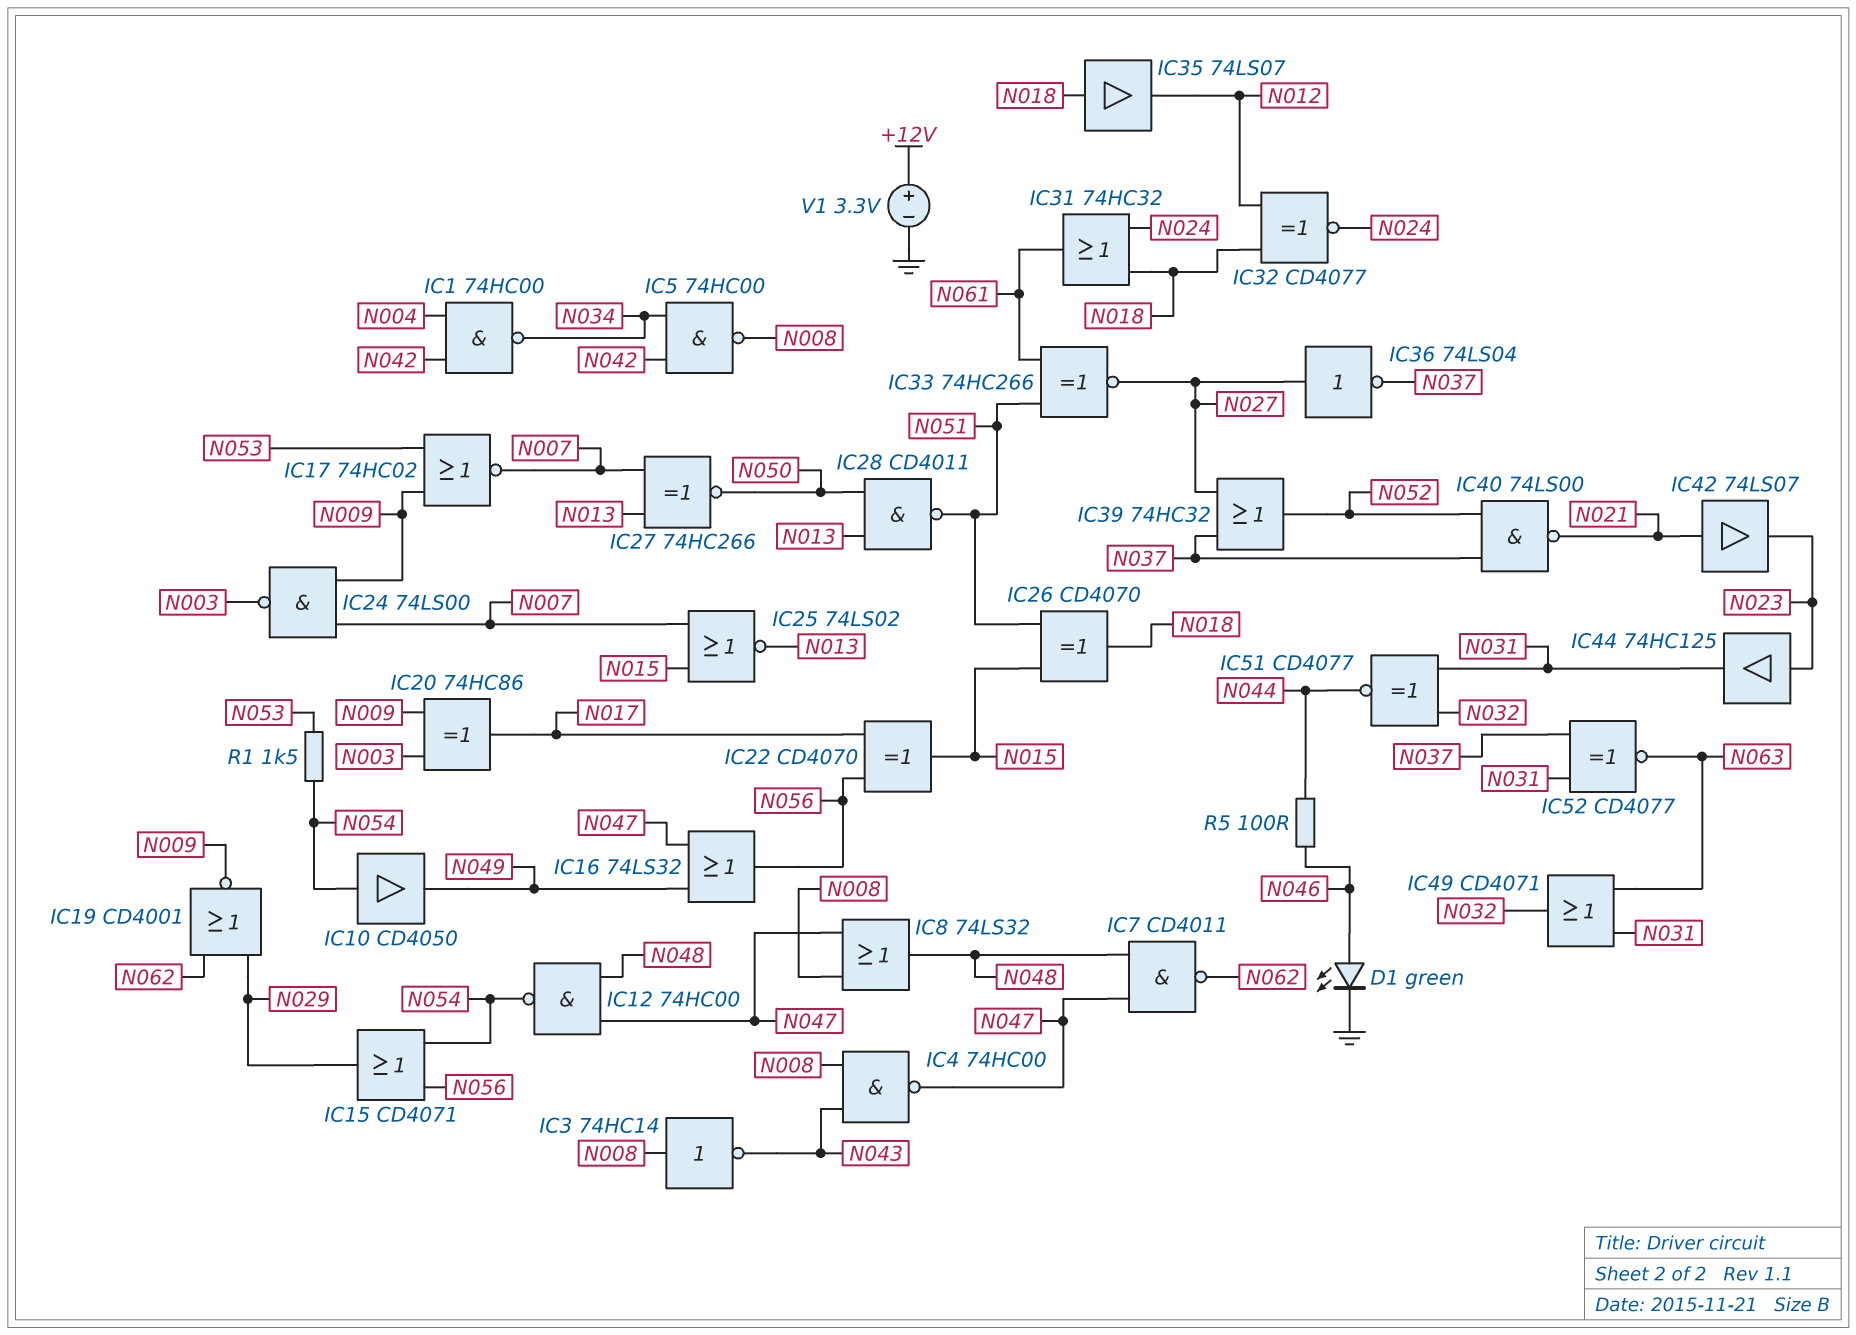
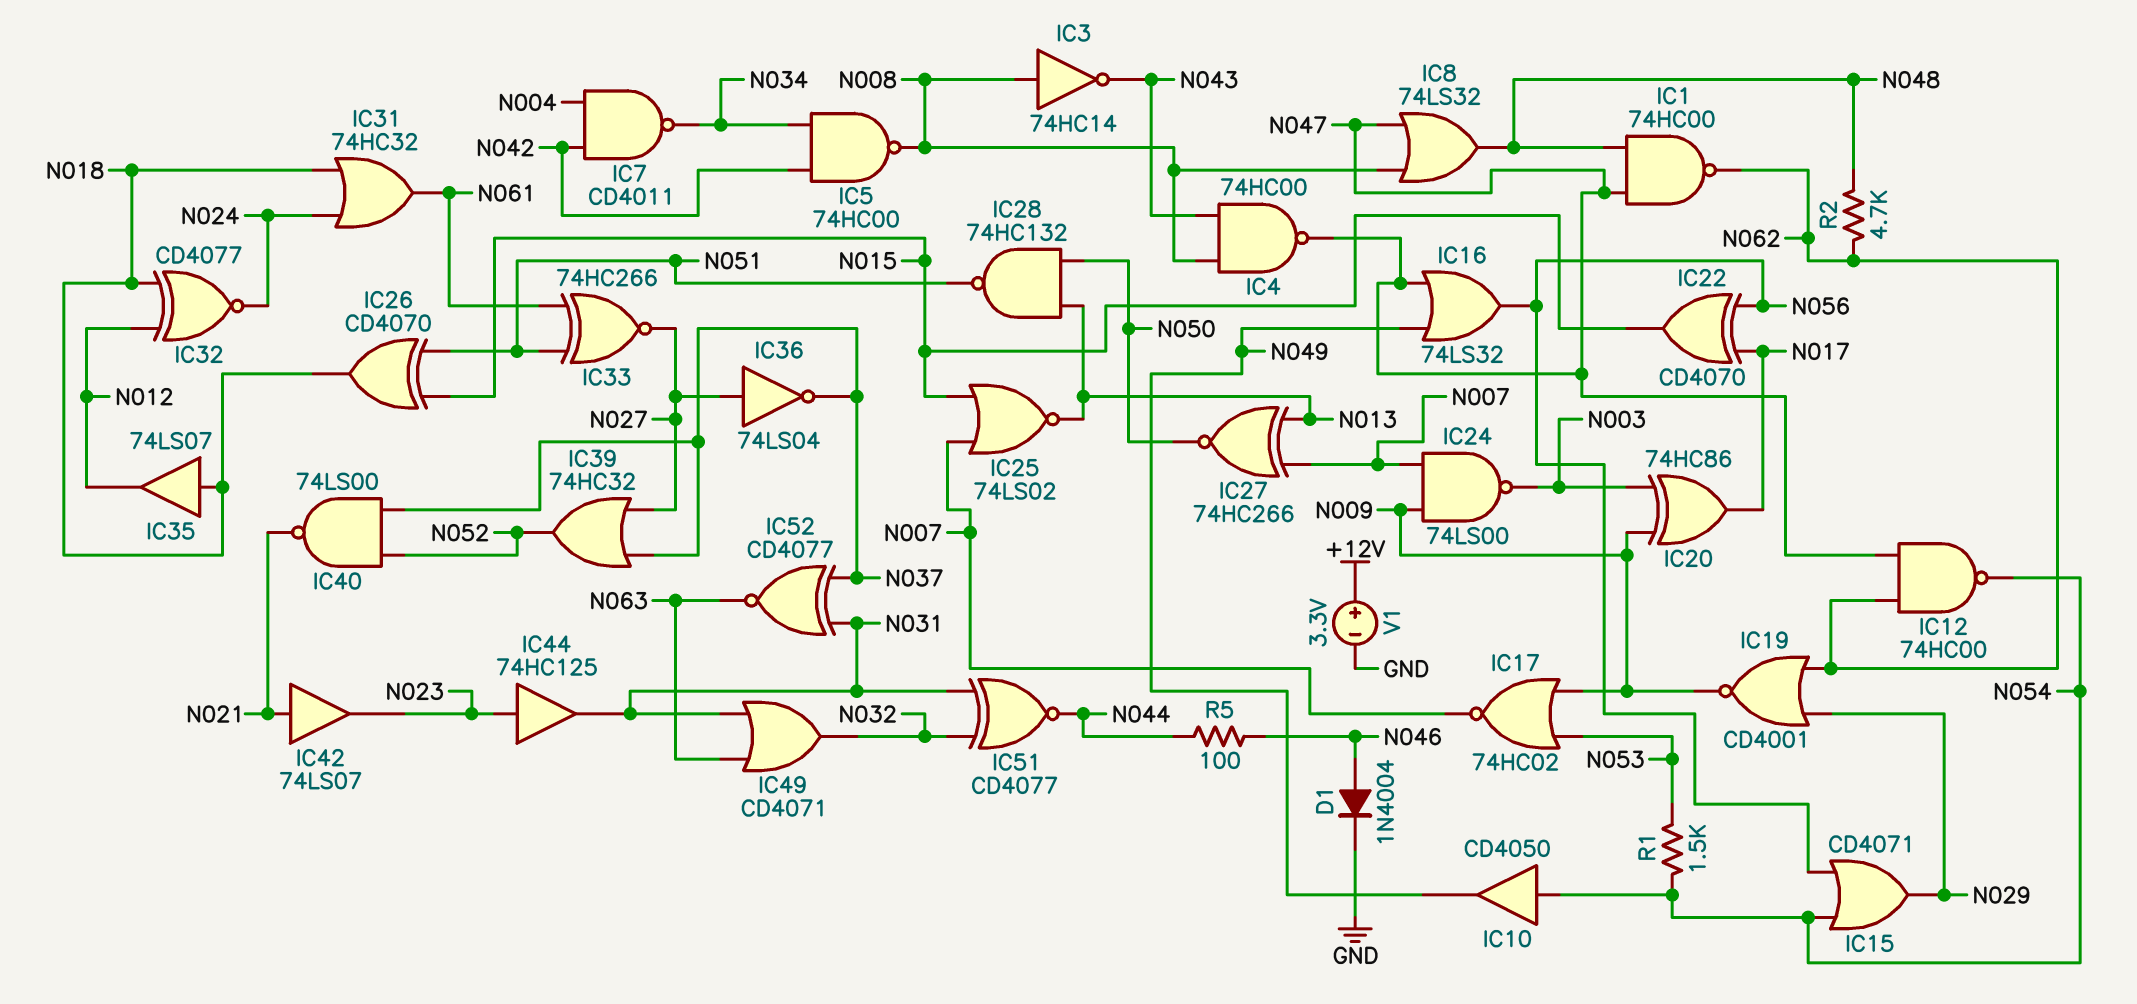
D1: LED green (A N046, K GND) -> diode 1N4004 (A N046, K GND)
IC1: NAND 74HC00 (in N004, in N042, out N034) -> NAND 74HC00 (in N047, in N048, out N062)
IC7: NAND CD4011 (in N047, in N048, out N062) -> NAND CD4011 (in N004, in N042, out N034)
IC12: NAND 74HC00 (in N047, in N048, out N054) -> NAND 74HC00 (in N047, in N062, out N054)
IC28: NAND CD4011 (in N013, in N050, out N051) -> NAND 74HC132 (in N013, in N050, out N051)
R2: none -> 4.7k (N048, N062)

